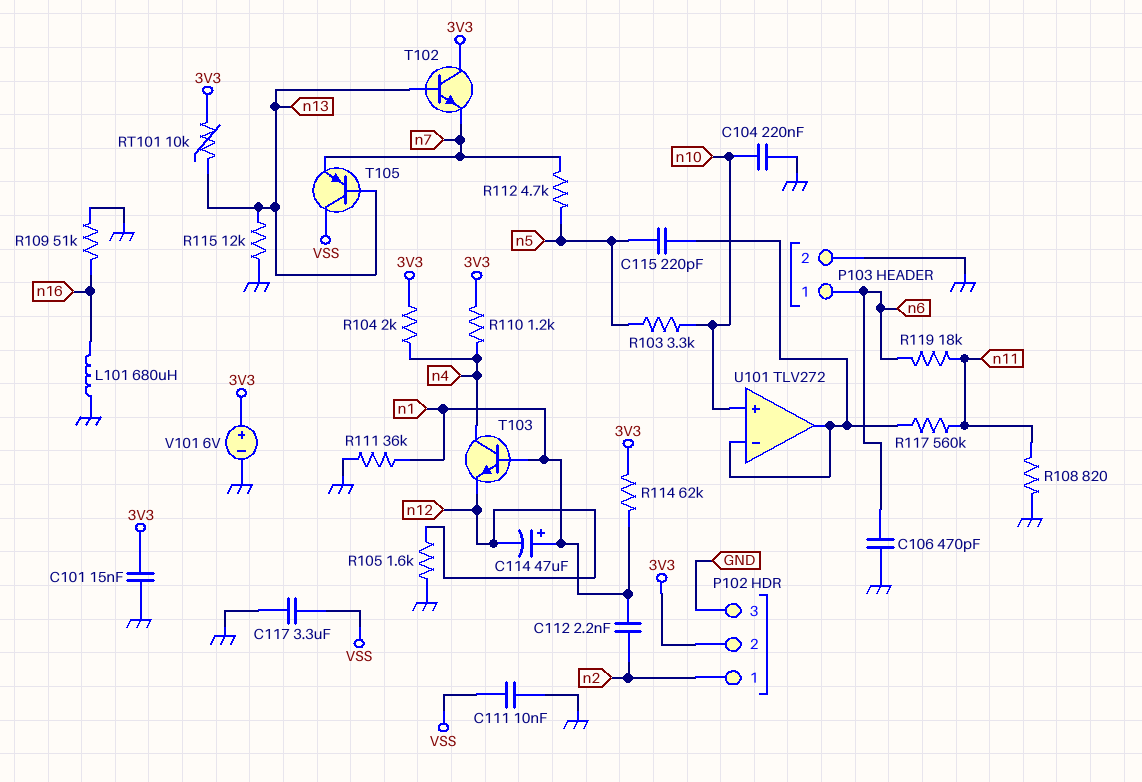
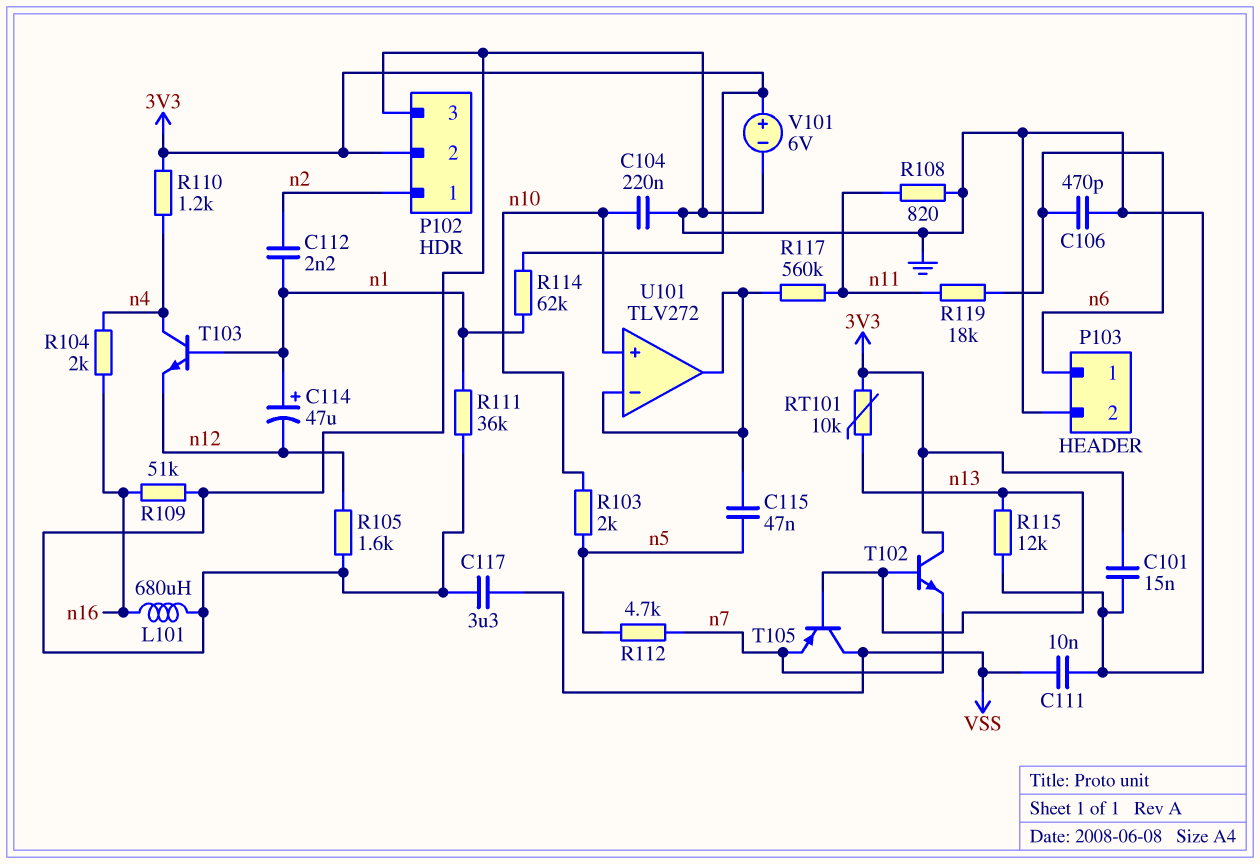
C115: 220pF (U101/in-, n5) -> 47nF (U101/in-, n5)
R103: 3.3k (n5, n10) -> 2k (n5, n10)
R104: 2k (3V3, n4) -> 2k (n4, n16)

